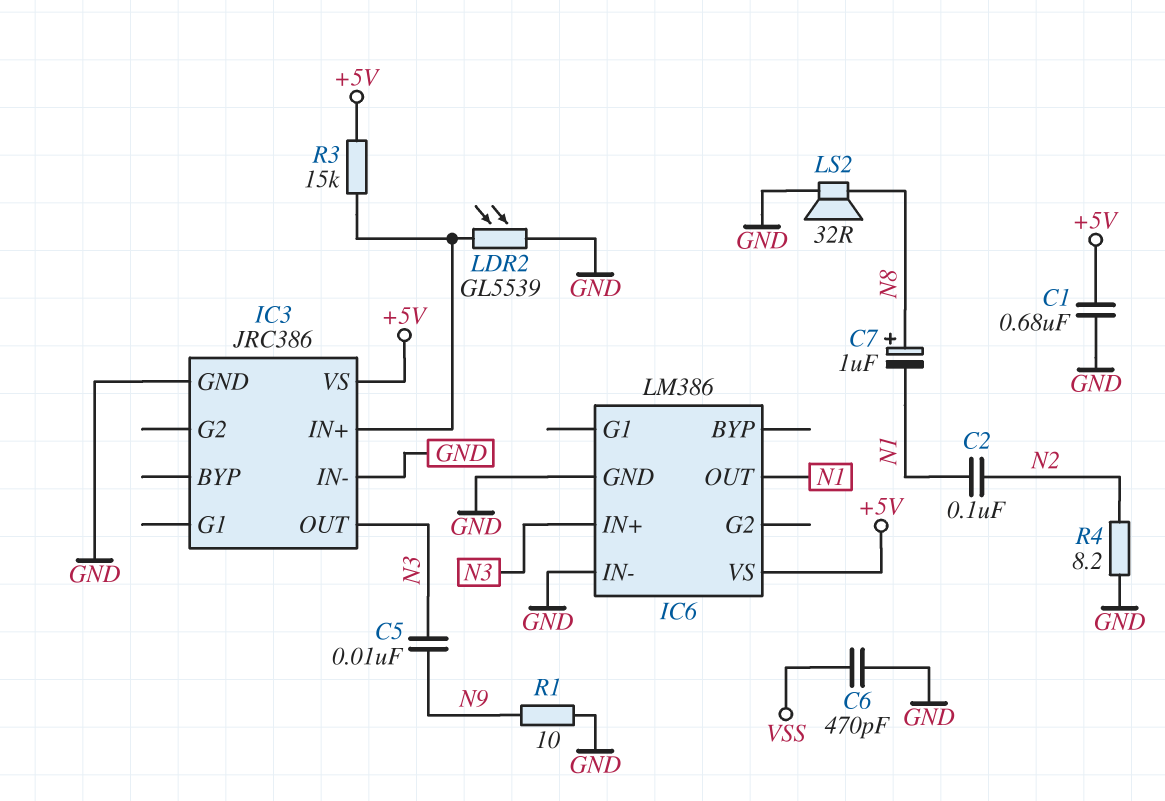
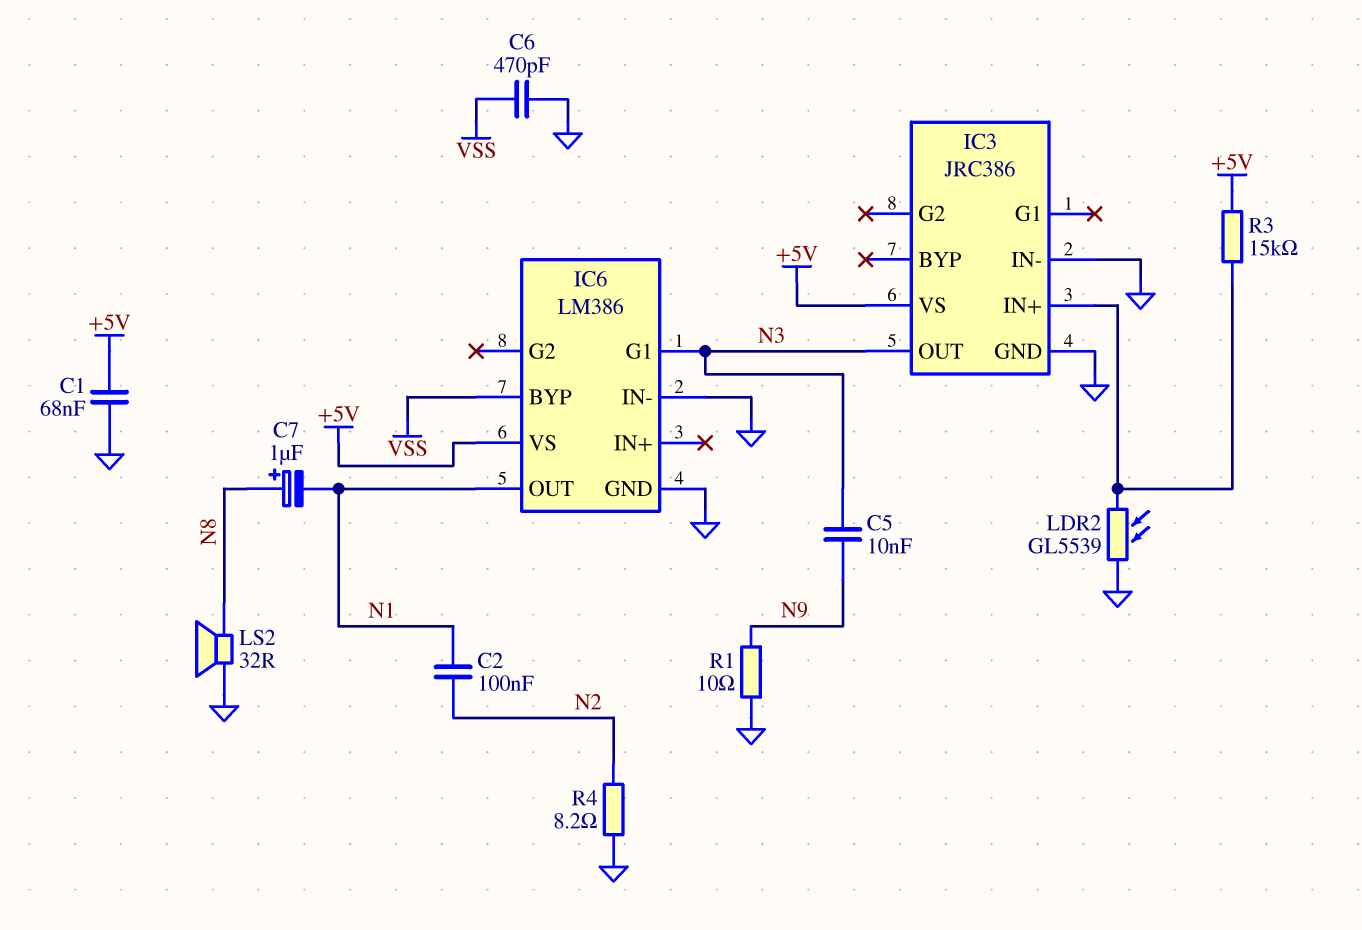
C1: 680nF (+5V, GND) -> 68nF (+5V, GND)
IC6 pin BYP: none -> VSS
IC6 pin G1: none -> N3
IC6 pin IN+: N3 -> none

